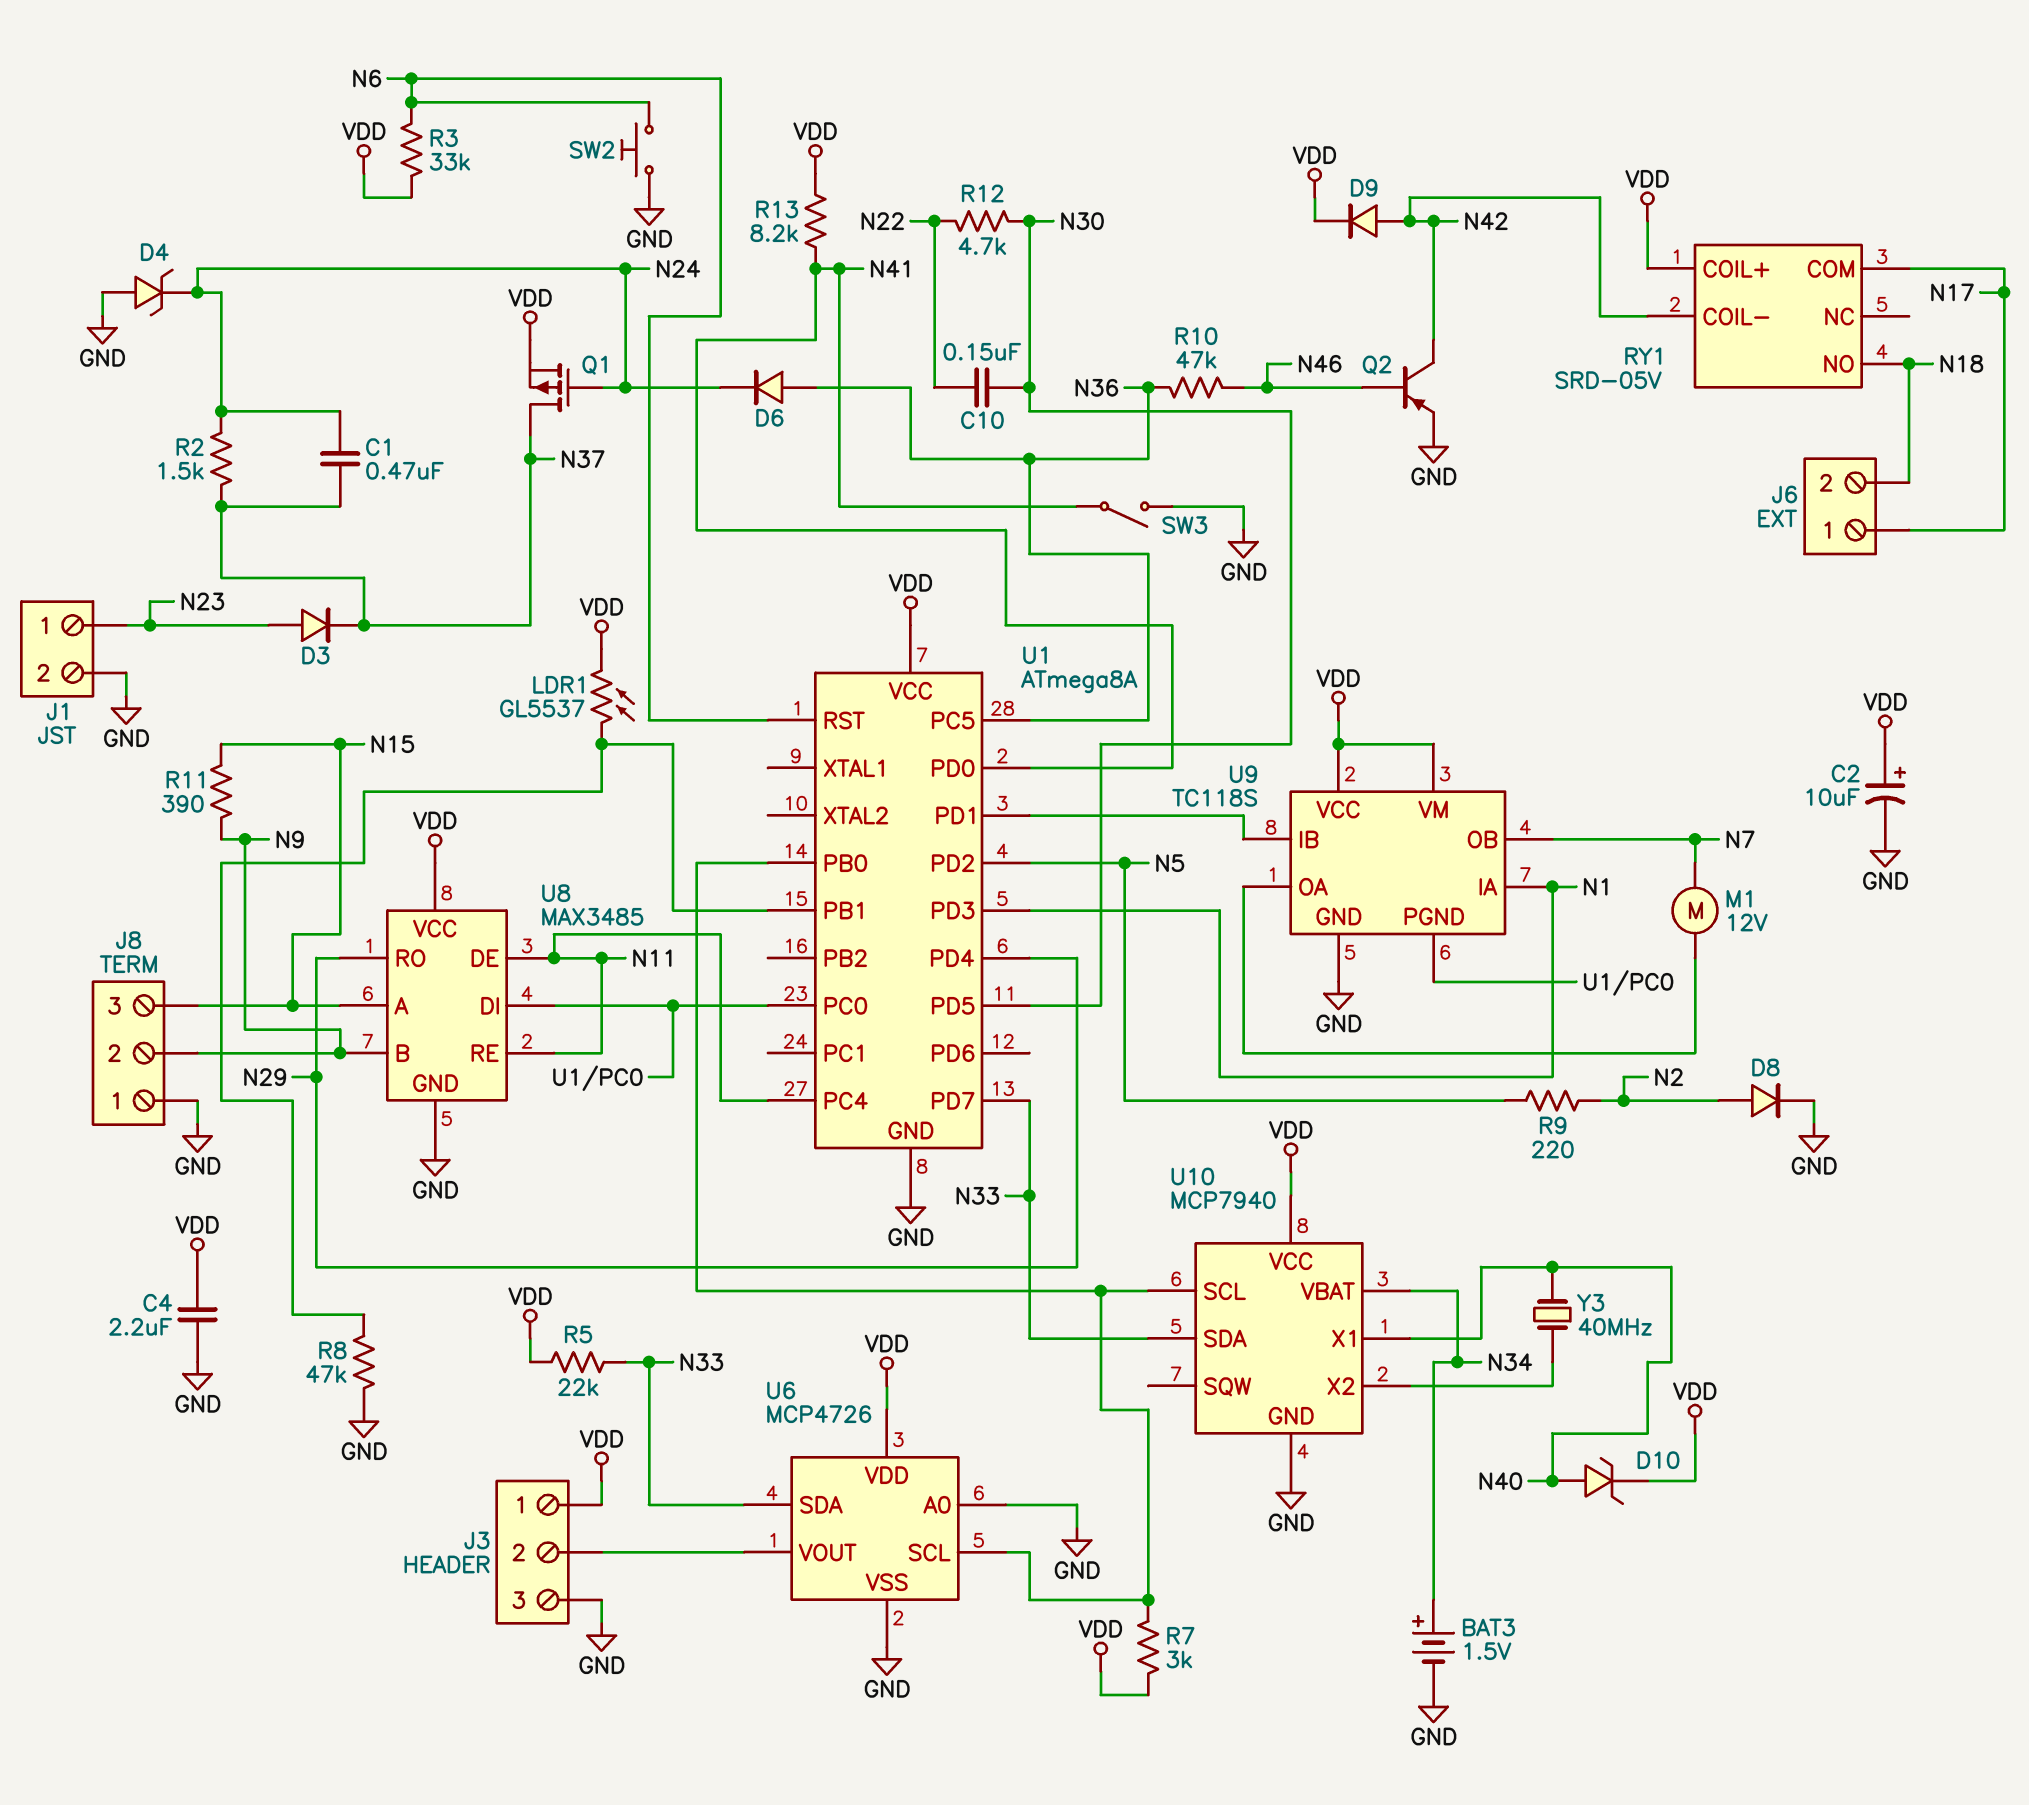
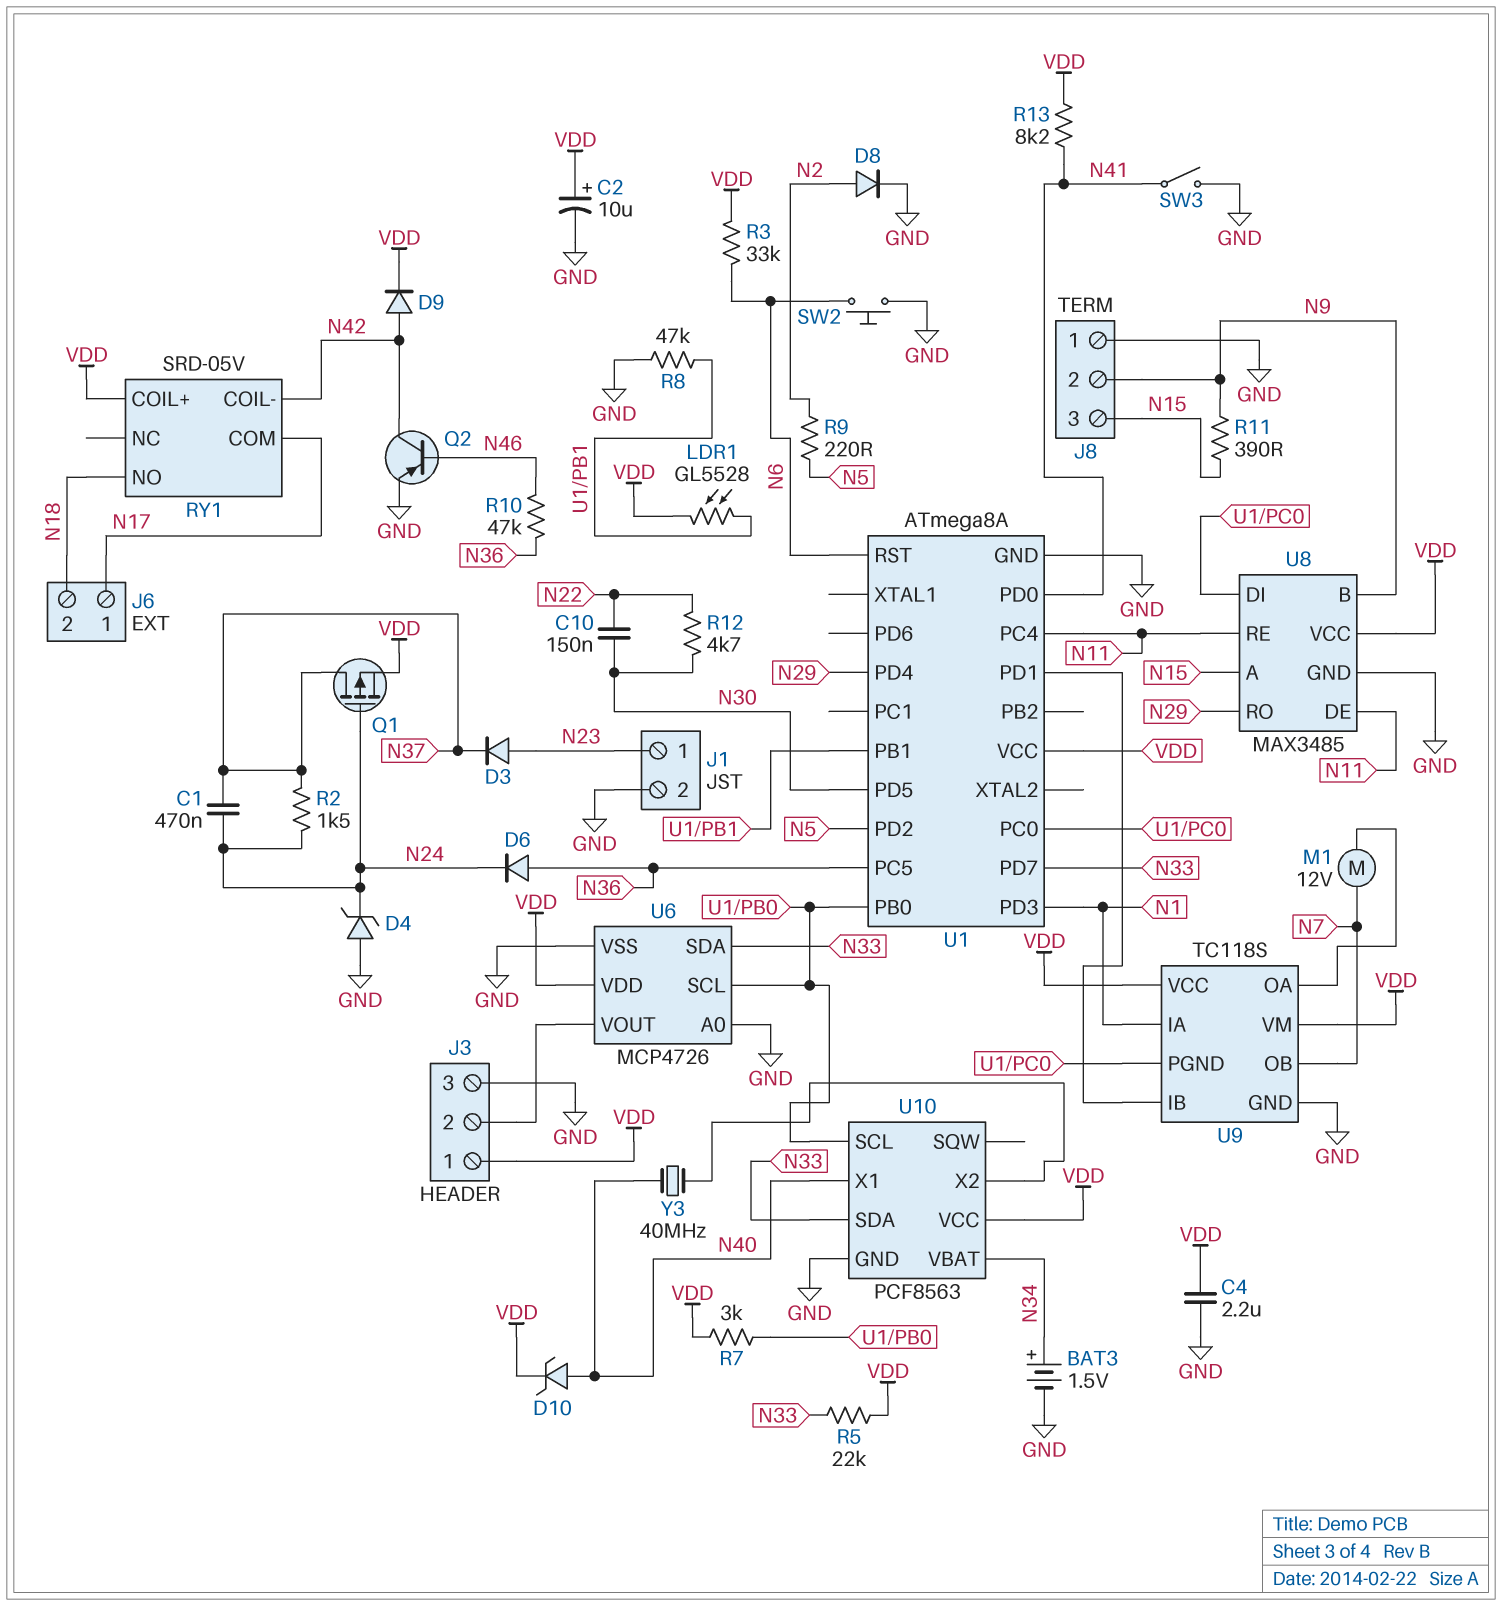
LDR1: GL5537 (U1/PB1, VDD) -> GL5528 (U1/PB1, VDD)
U10: MCP7940 -> PCF8563

